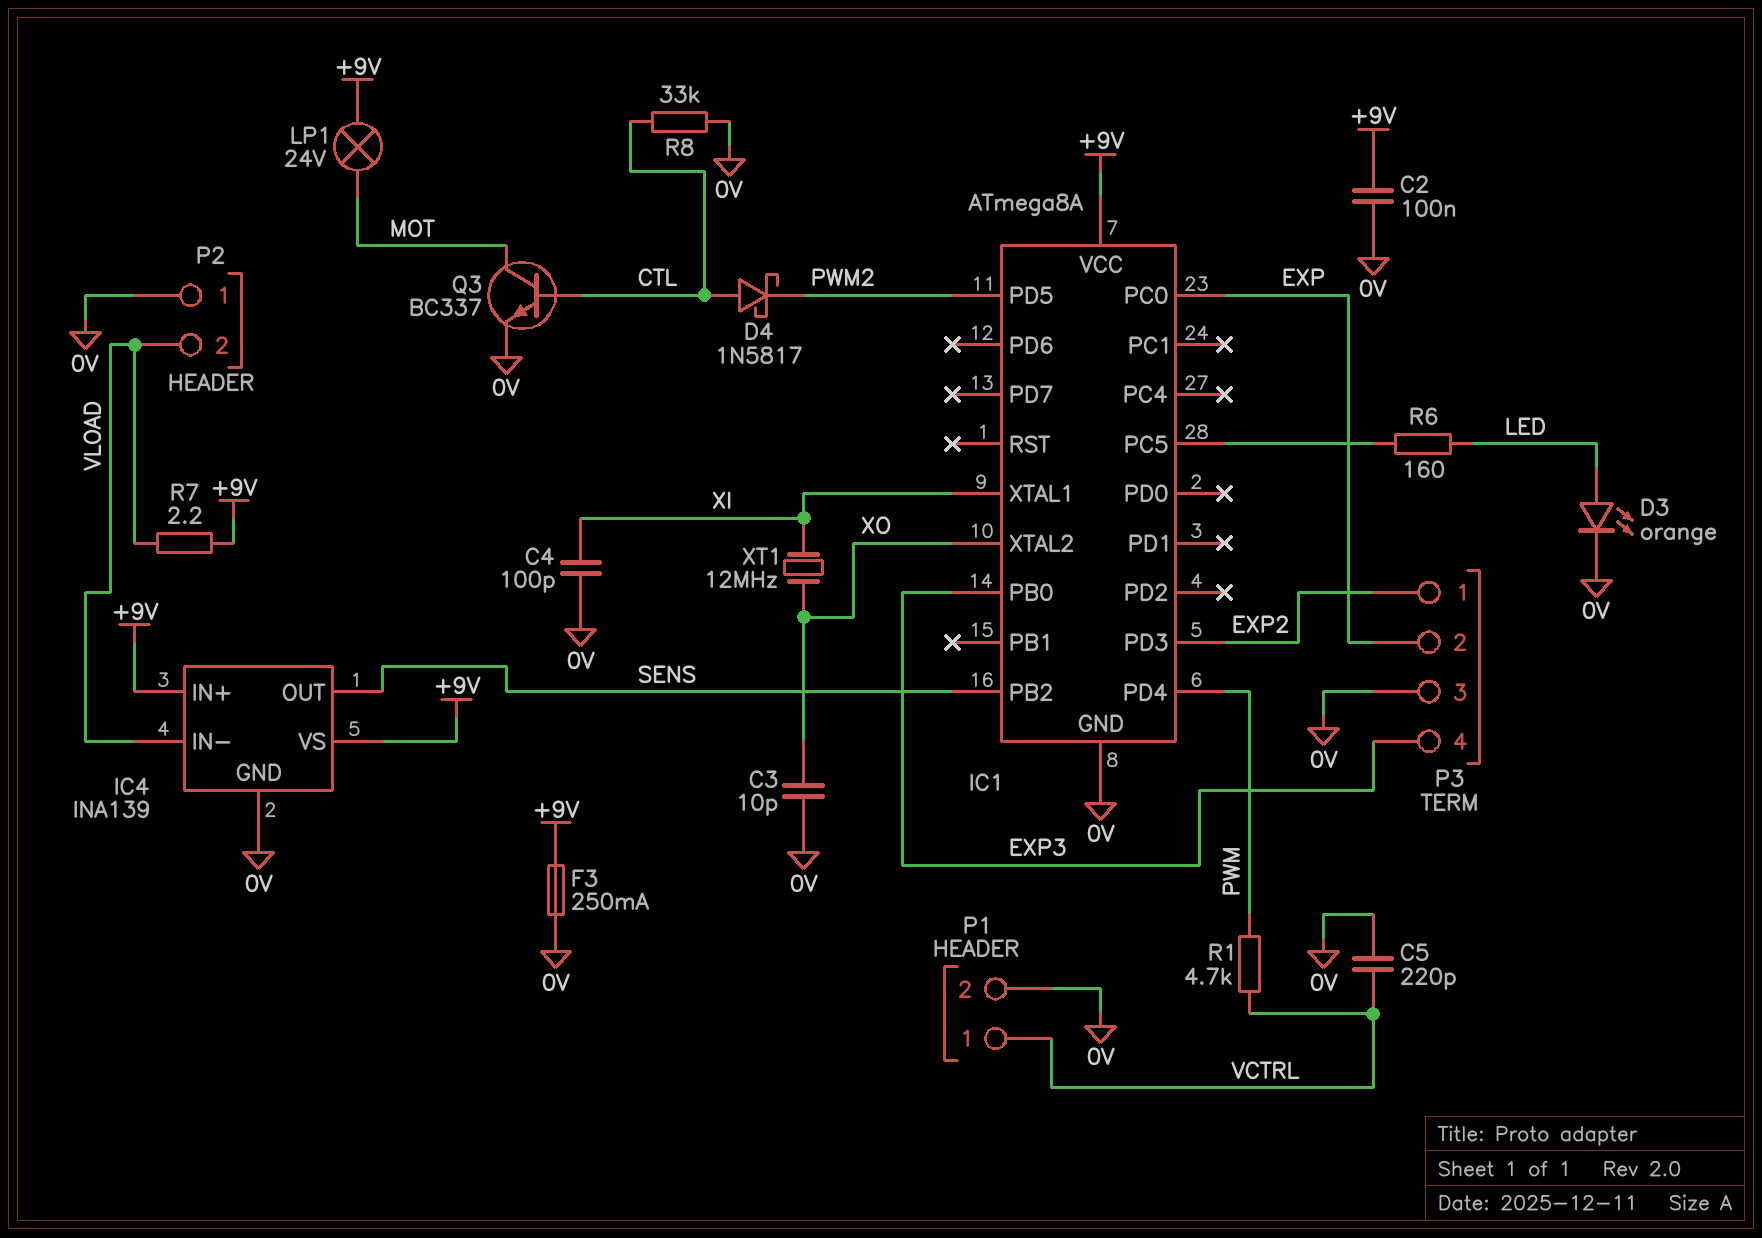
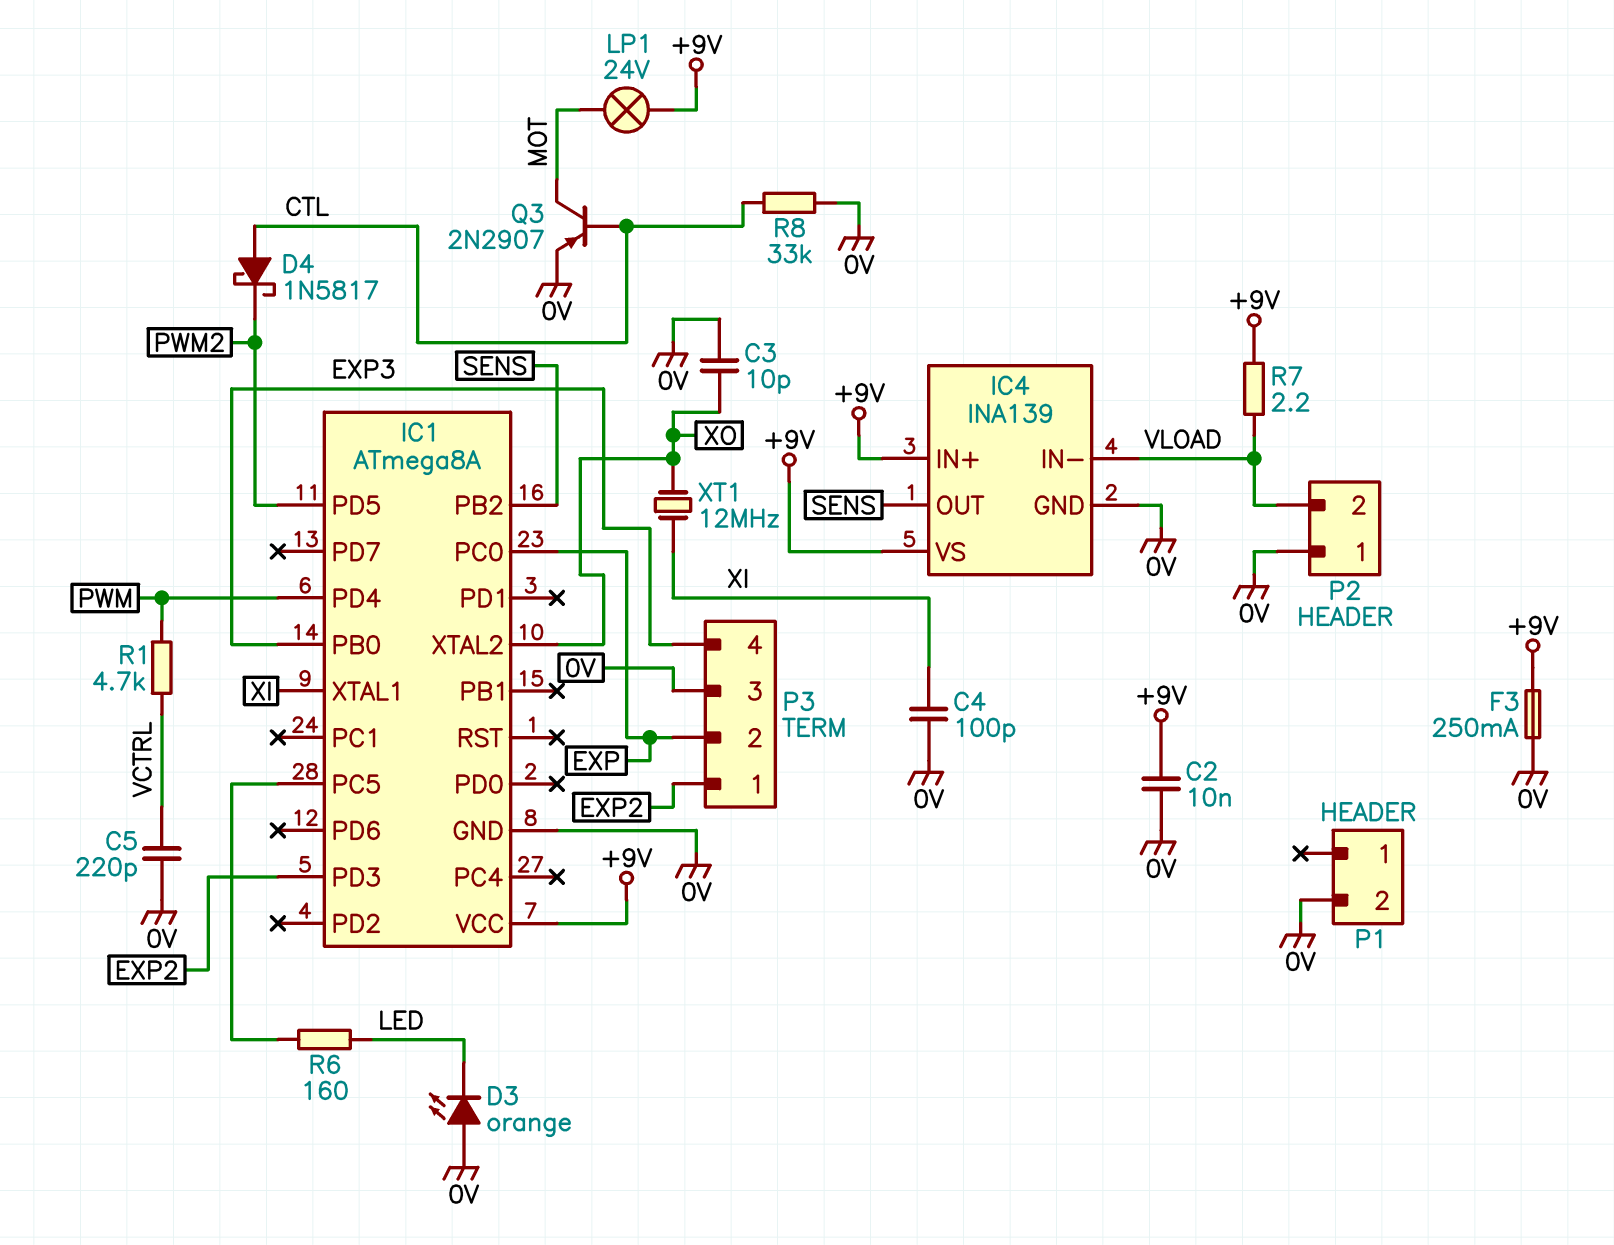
C2: 100nF (+9V, 0V) -> 10nF (+9V, 0V)
D3: LED orange (A LED, K 0V) -> LED orange (A 0V, K LED)
P1 pin 1: VCTRL -> none
Q3: NPN BC337 (B CTL, C MOT, E 0V) -> PNP 2N2907 (B CTL, C MOT, E 0V)

